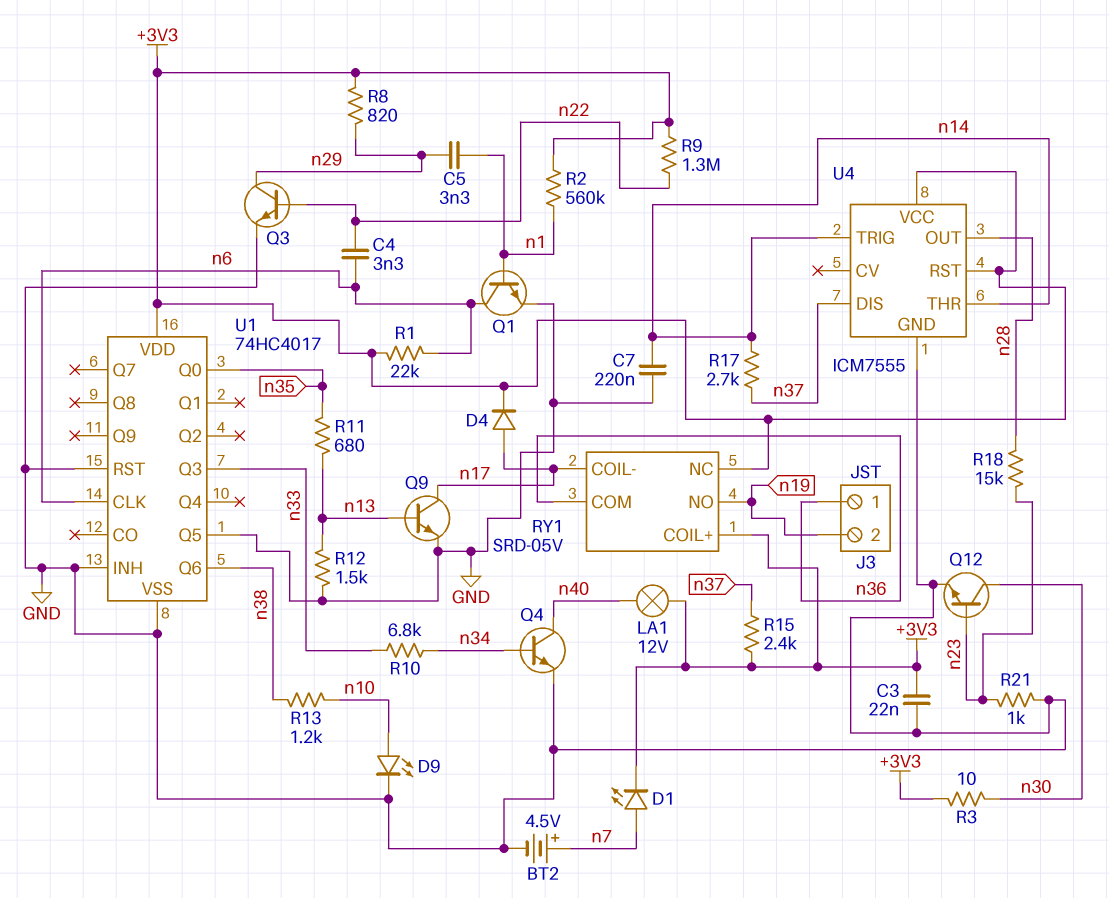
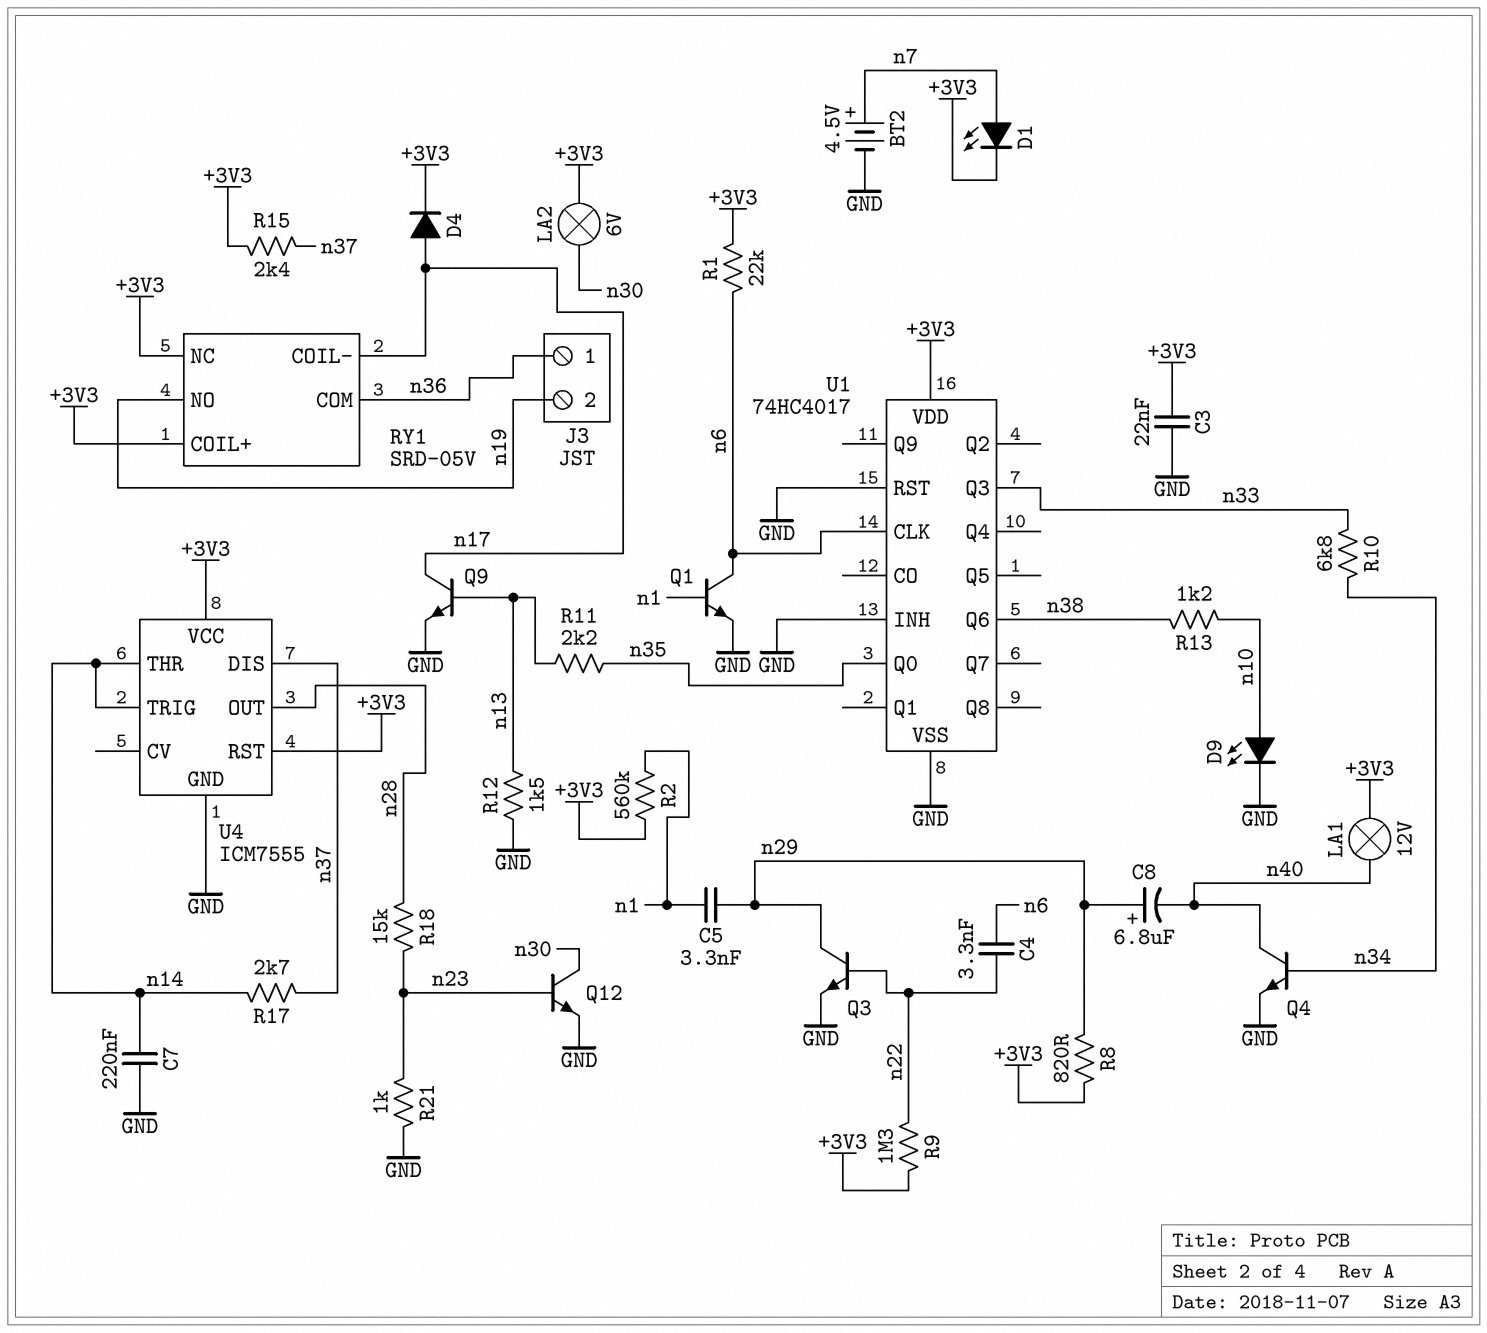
C8: none -> 6.8uF (plus n29, minus n40)
LA2: none -> lamp 6V (+3V3, n30)
R3: 10 (+3V3, n30) -> none
R11: 680 (n13, n35) -> 2.2k (n13, n35)
U1 pin Q5: GND -> none

